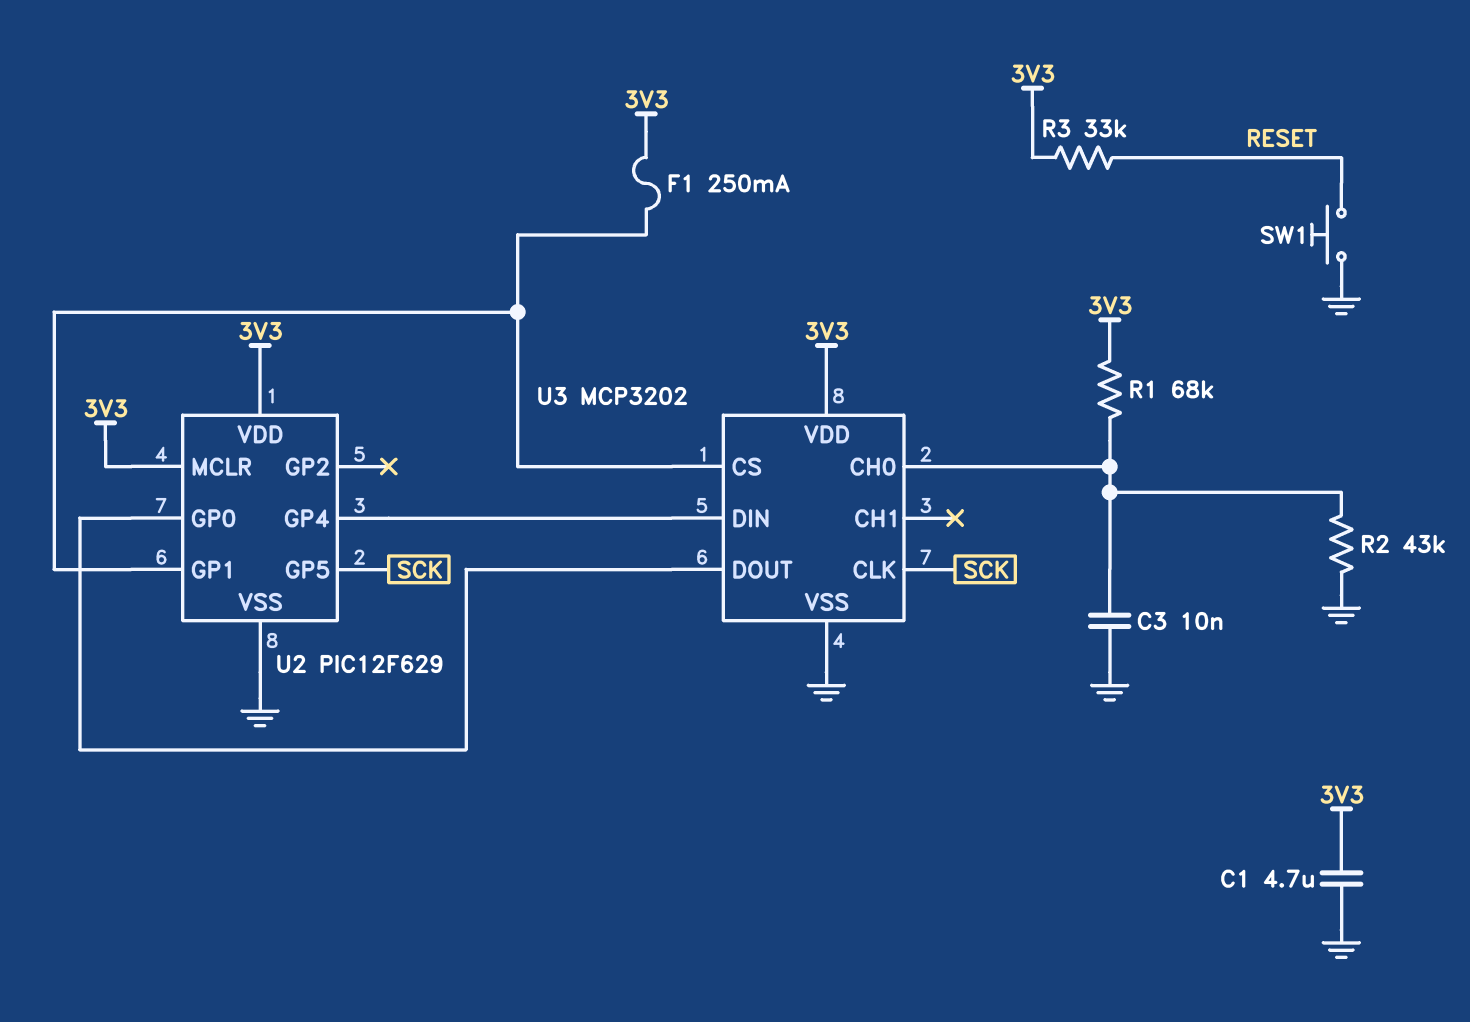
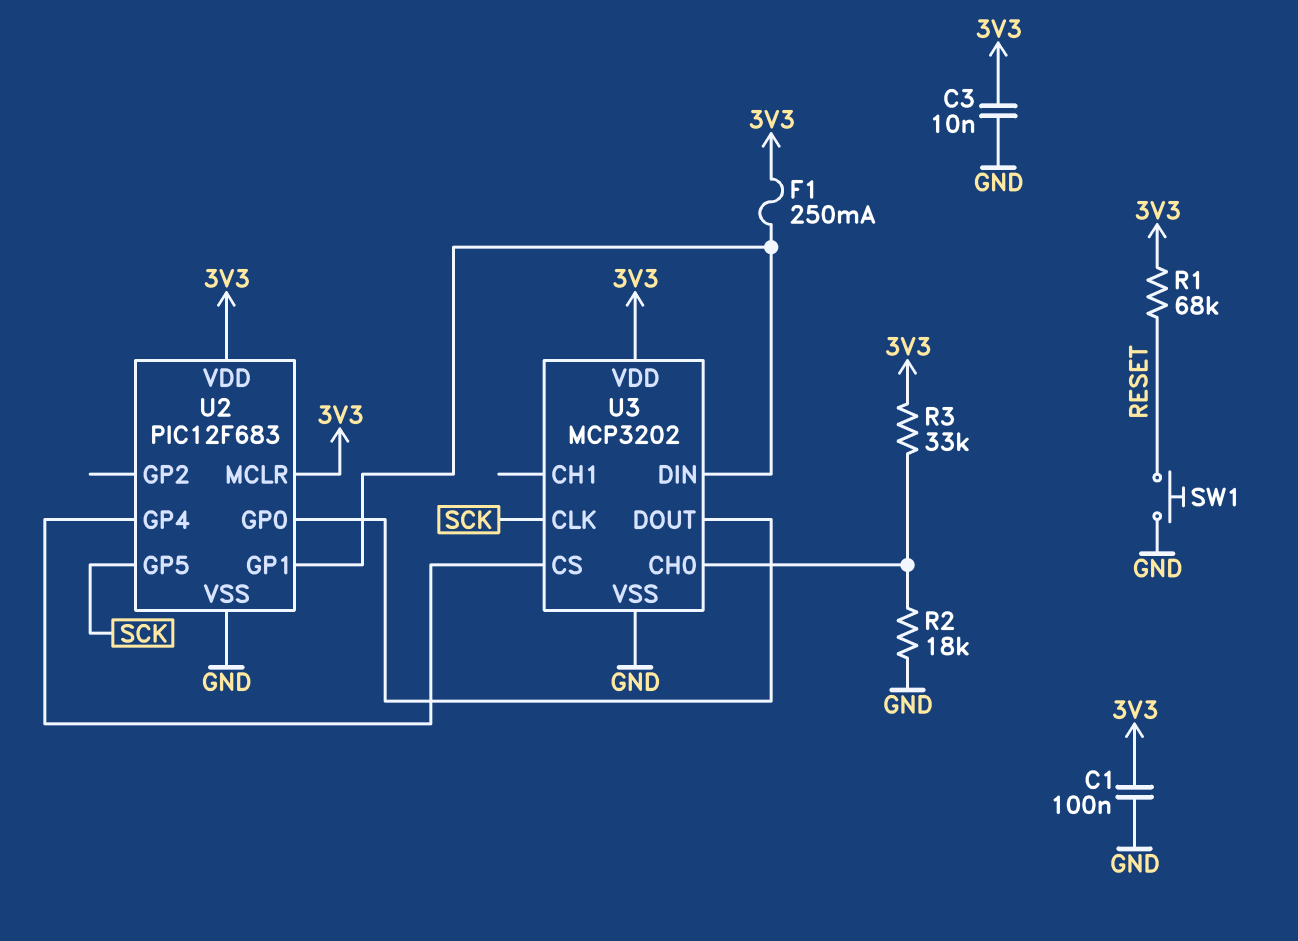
C1: 4.7uF (3V3, GND) -> 100nF (3V3, GND)
C3: 10nF (GND, U3/CH0) -> 10nF (3V3, GND)
R1: 68k (3V3, U3/CH0) -> 68k (3V3, RESET)
R2: 43k (GND, U3/CH0) -> 18k (GND, U3/CH0)
R3: 33k (3V3, RESET) -> 33k (3V3, U3/CH0)
U2: PIC12F629 -> PIC12F683
U3 pin CS: U2/GP1 -> U2/GP4
U3 pin DIN: U2/GP4 -> U2/GP1

